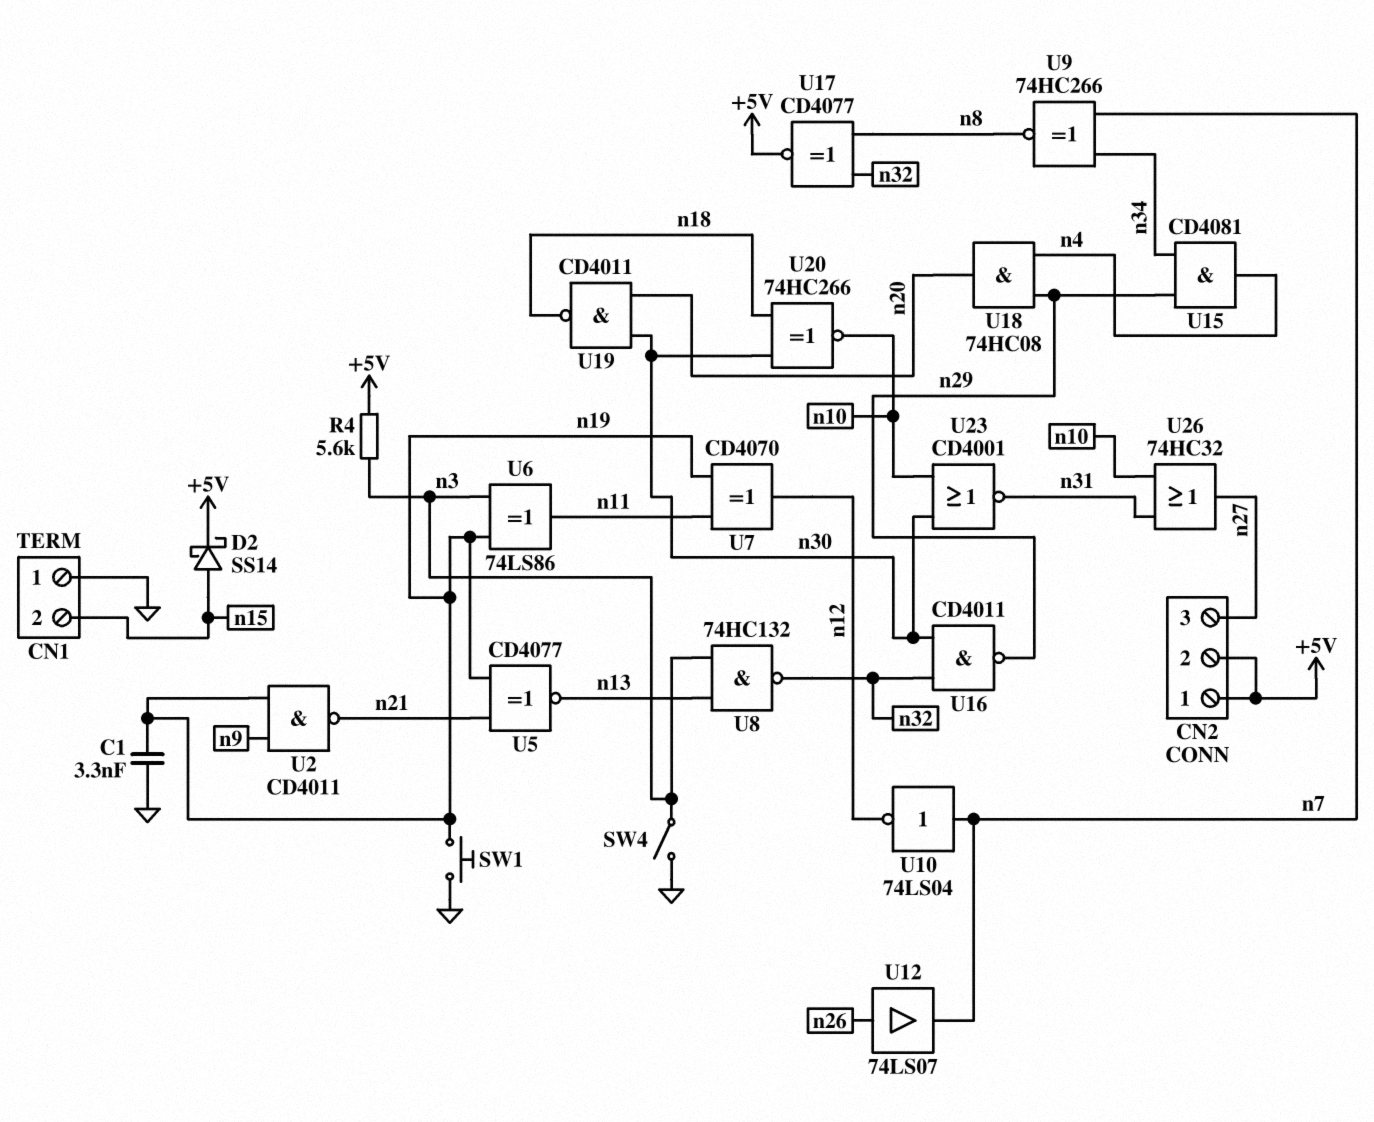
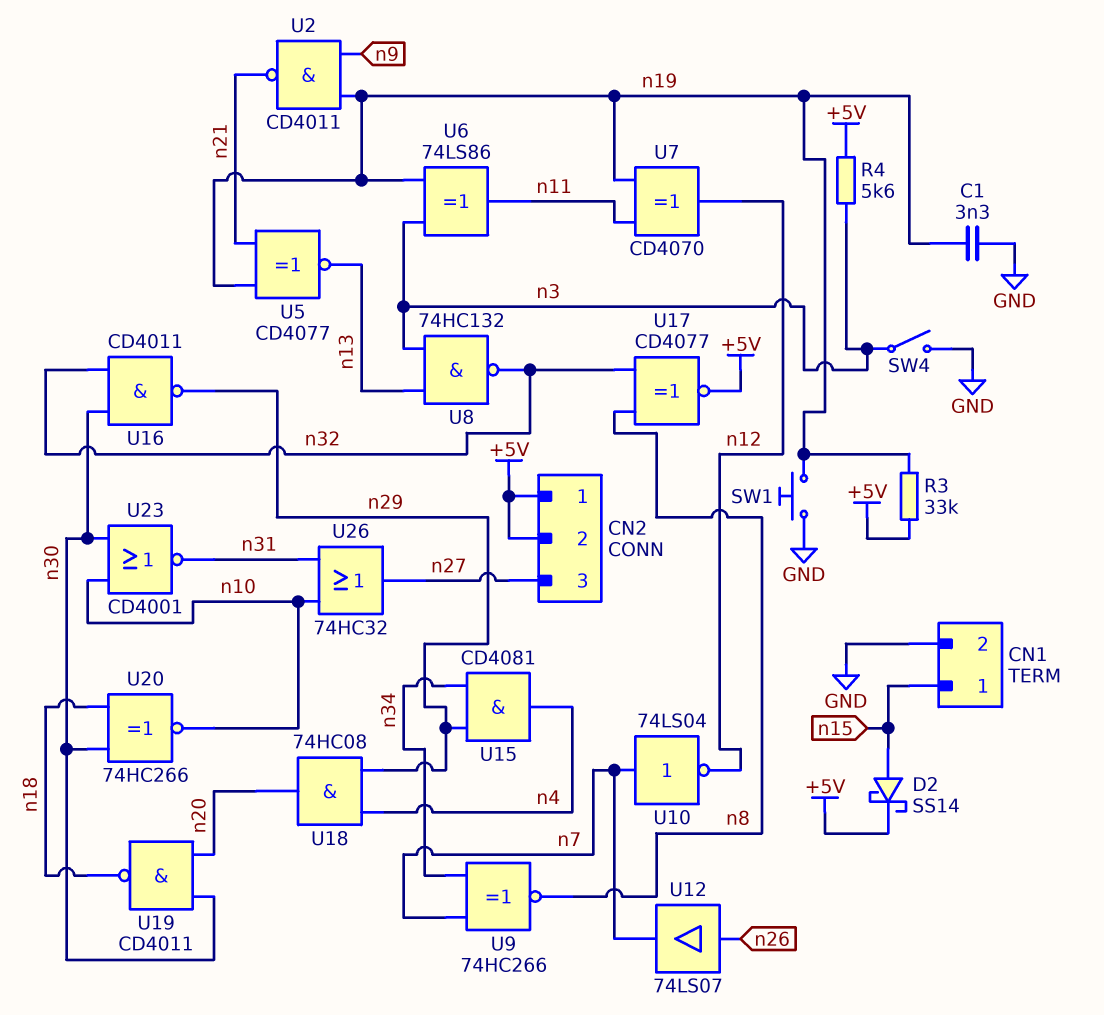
CN1 pin 1: GND -> n15
CN1 pin 2: n15 -> GND
R3: none -> 33k (+5V, n19)

